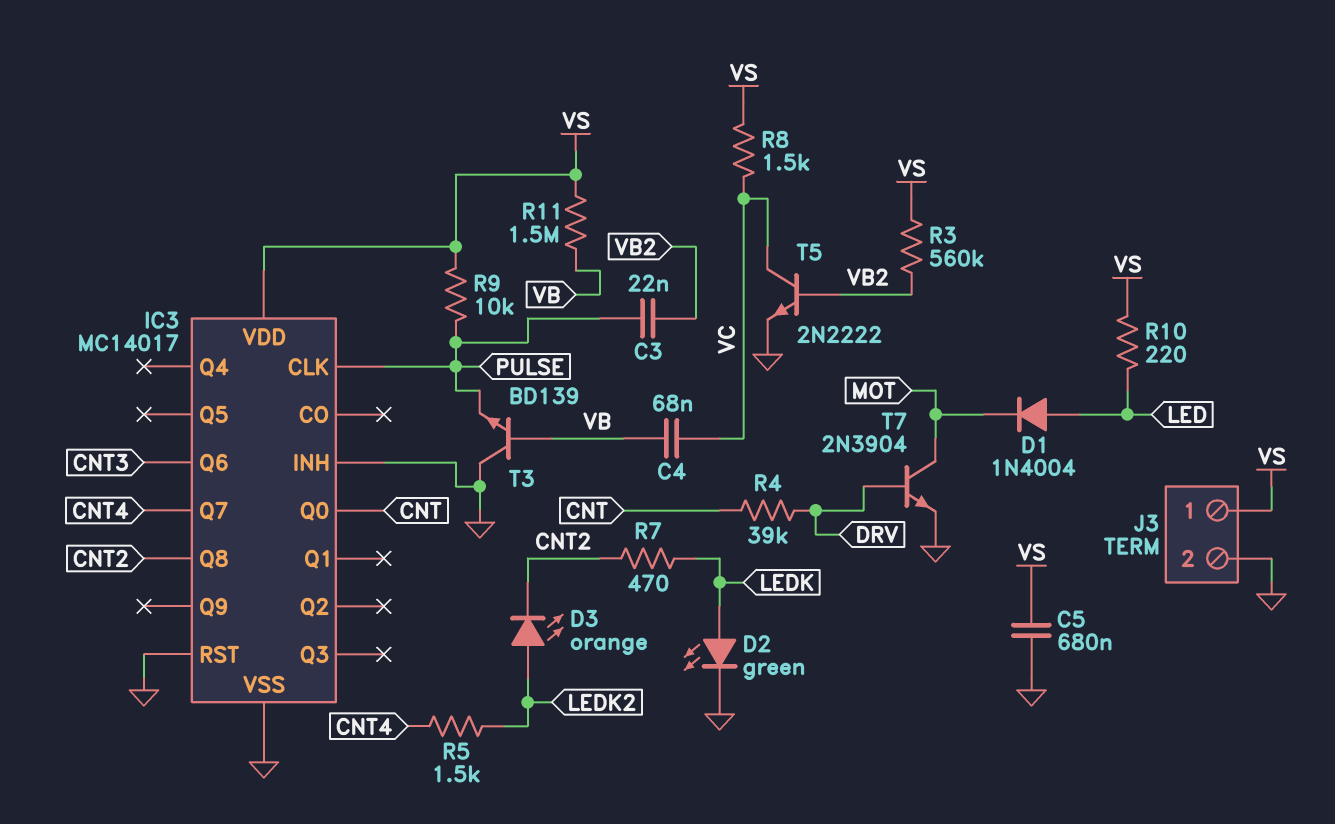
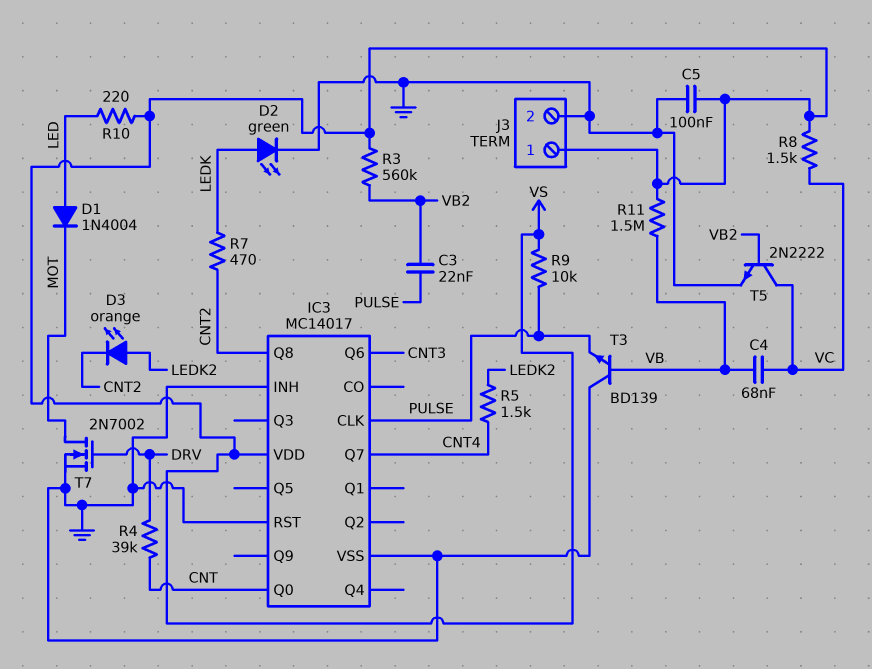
C5: 680nF (GND, VS) -> 100nF (GND, VS)
T7: NPN 2N3904 (B DRV, C MOT, E GND) -> NMOS 2N7002 (G DRV, D MOT, S GND)

